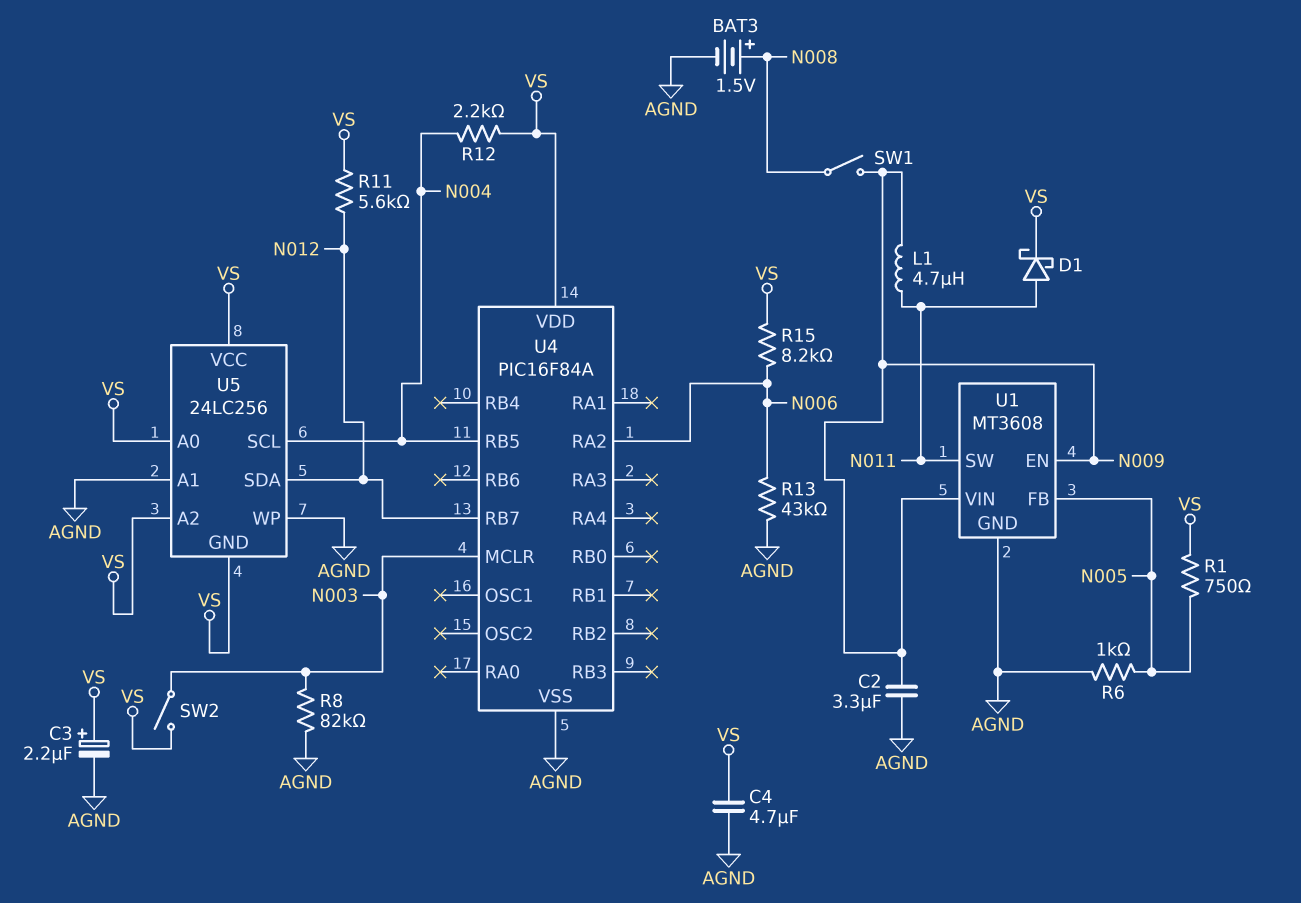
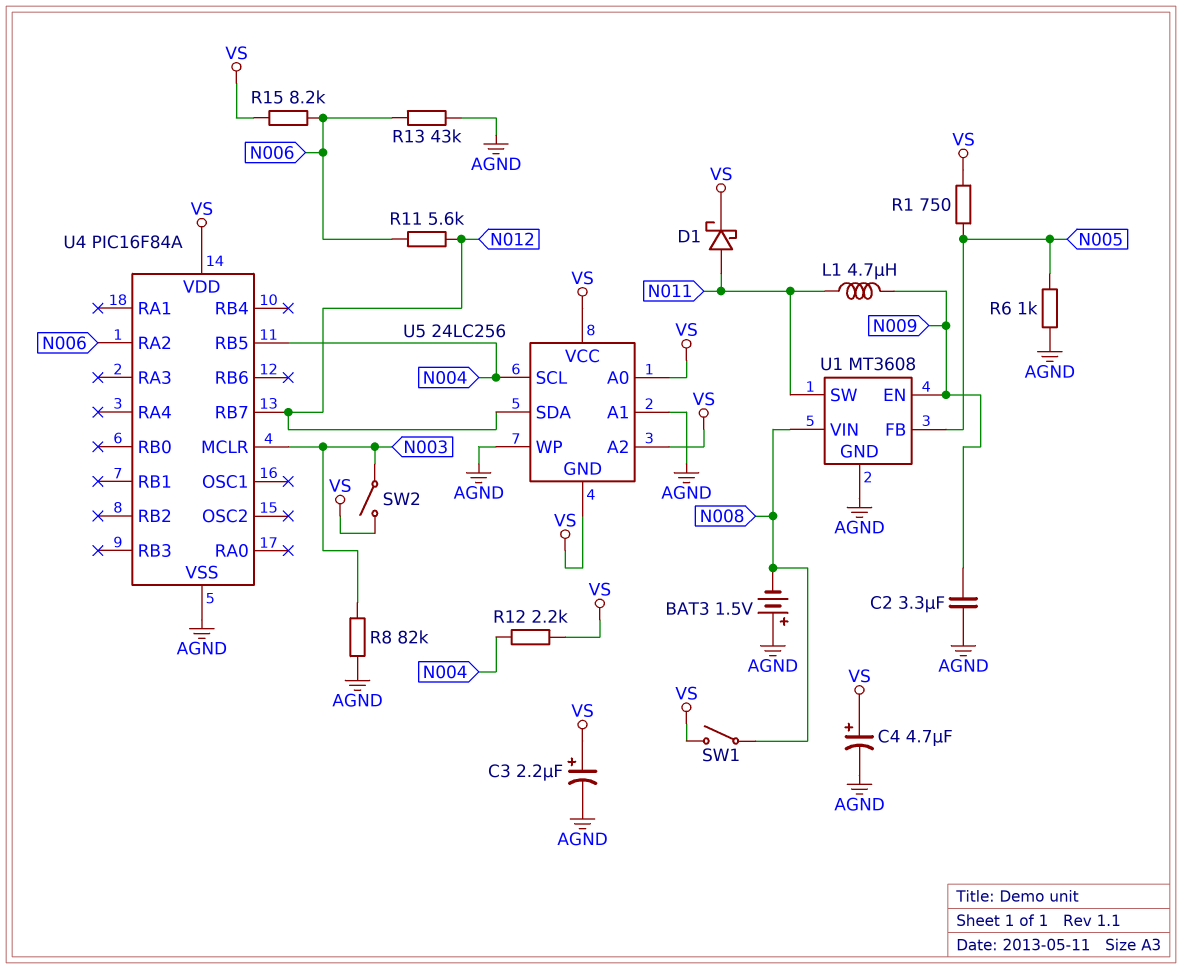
BAT3: 1.5V (plus N008, minus AGND) -> 1.5V (plus AGND, minus N008)
C4: 4.7uF (AGND, VS) -> 4.7uF (plus VS, minus AGND)
R11: 5.6k (N012, VS) -> 5.6k (N006, N012)
SW1: switch (N008, N009) -> switch (N008, VS)
U1 pin VIN: N009 -> N008

